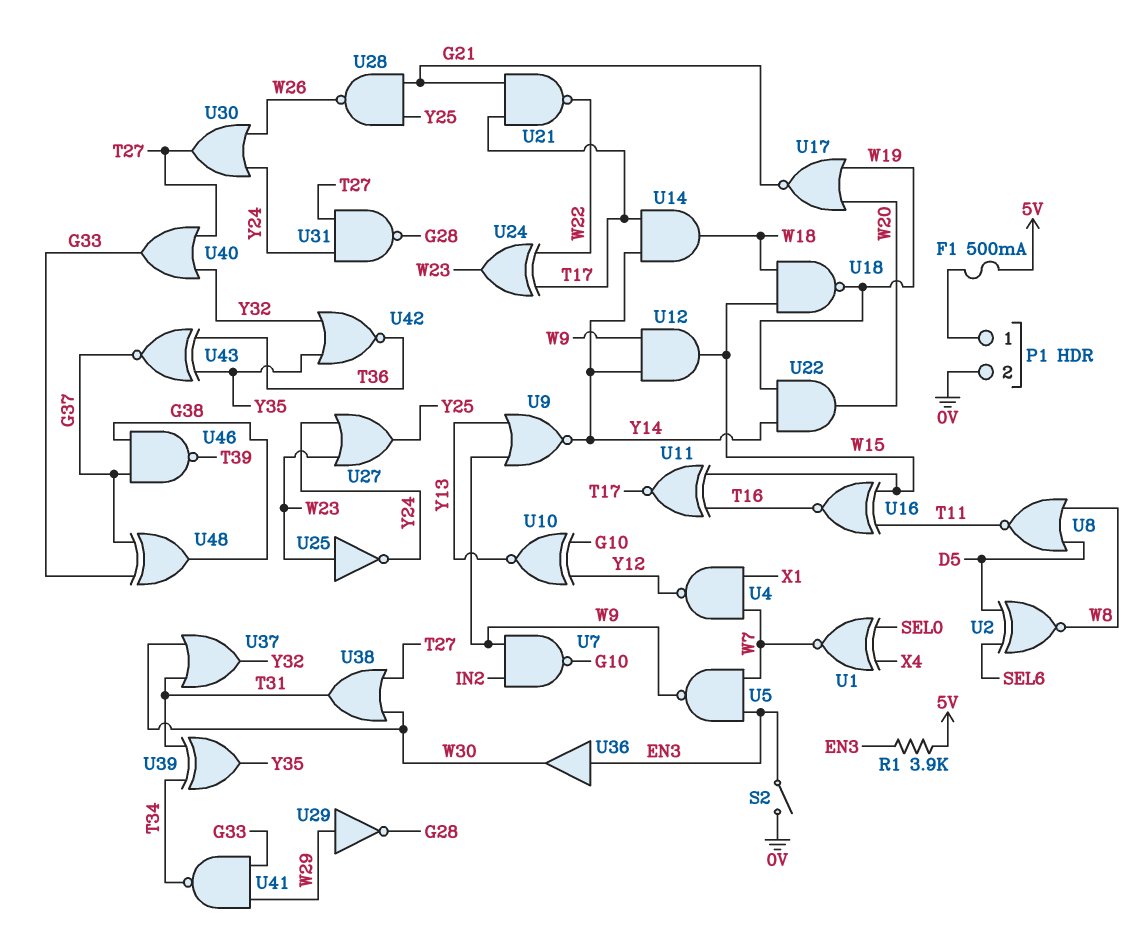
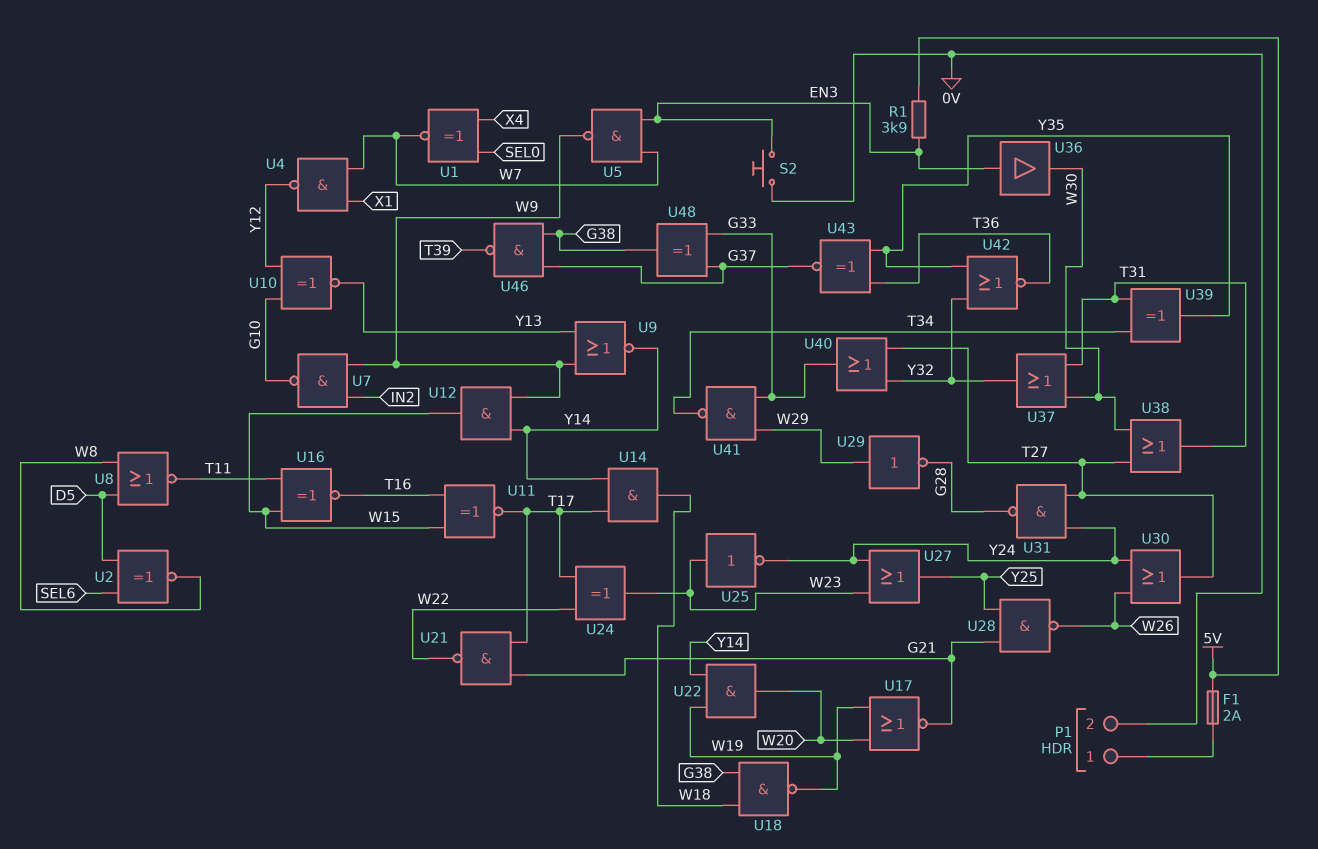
F1: 500mA (5V, P1/1) -> 2A (5V, P1/1)
S2: switch (0V, EN3) -> button (0V, EN3)
U18: NAND (in W15, in W18, out W19) -> NAND (in G38, in W18, out W19)

